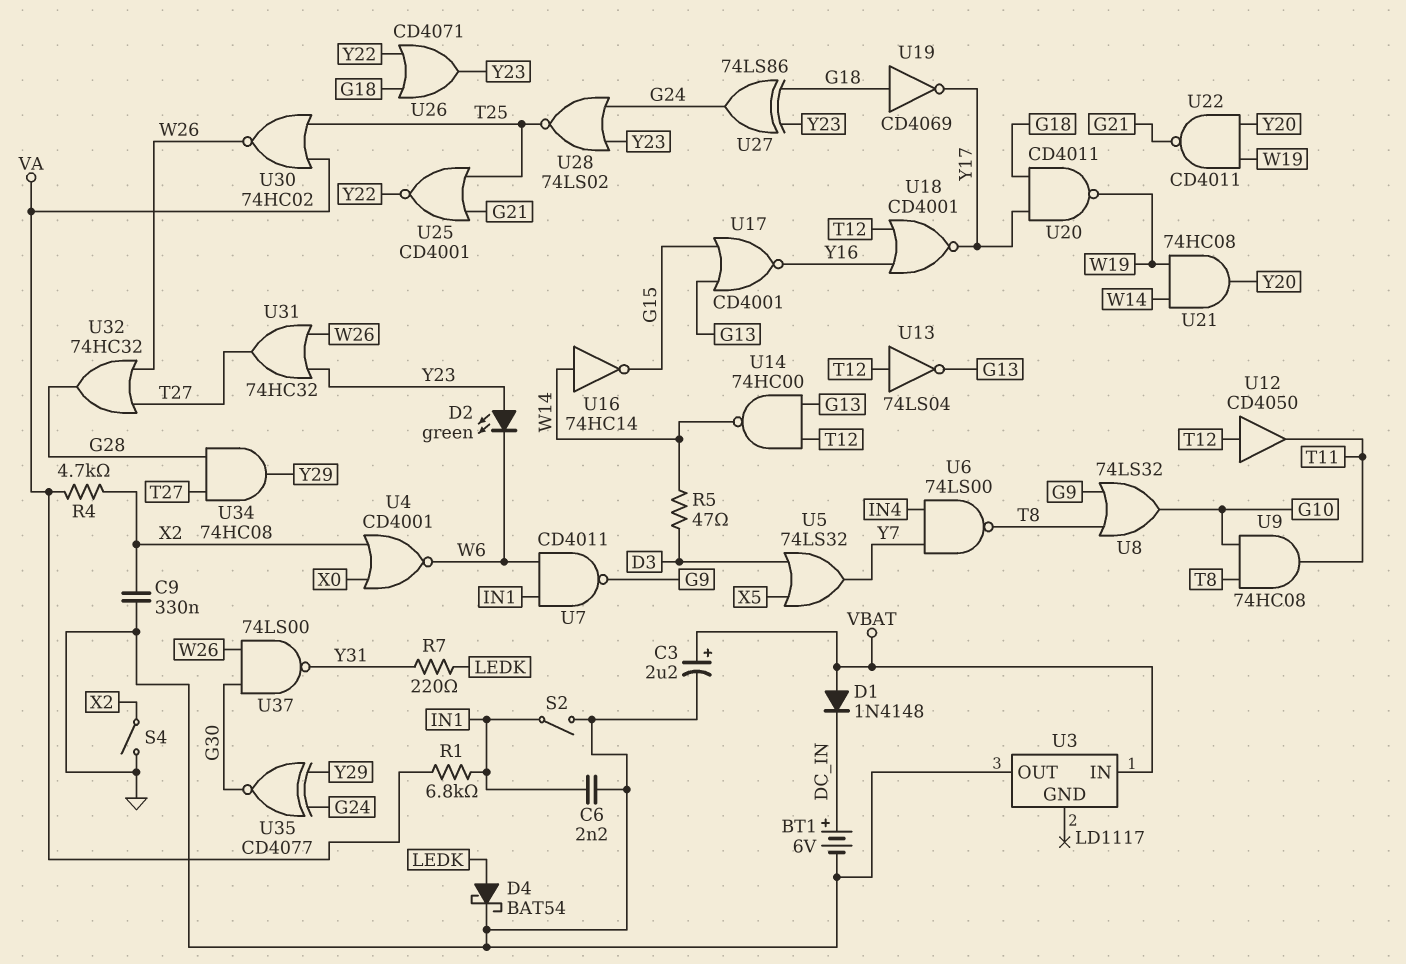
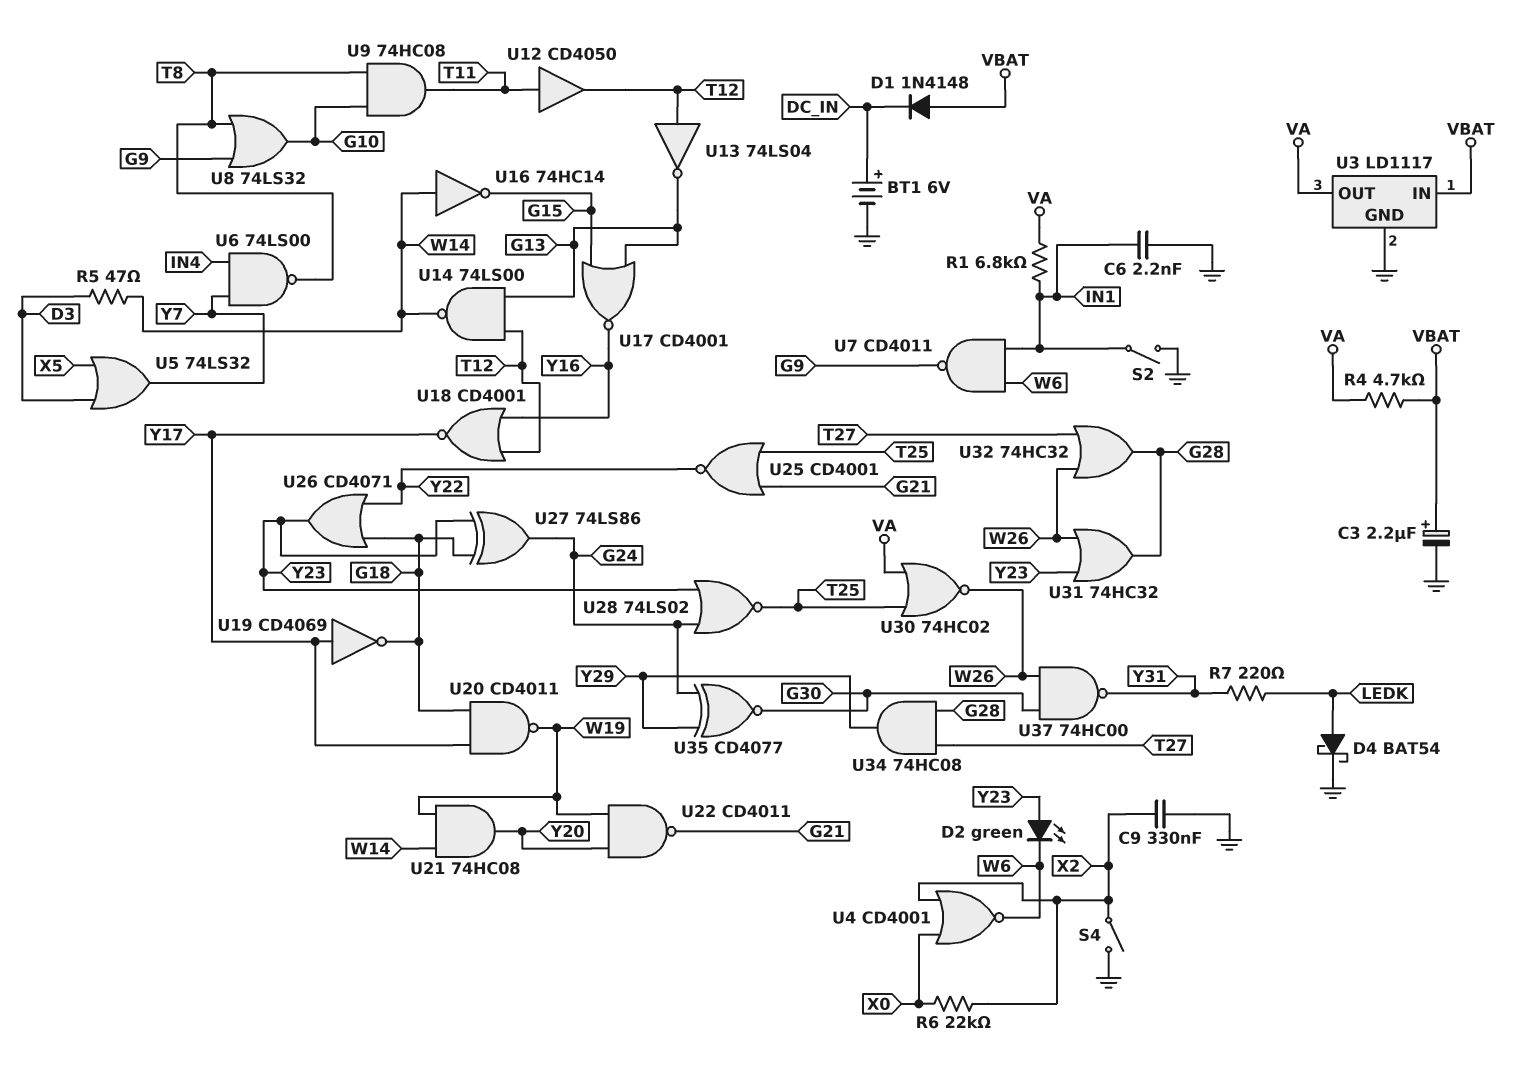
R4: 4.7k (VA, X2) -> 4.7k (VA, VBAT)
R6: none -> 22k (X0, X2)
U3 pin GND: none -> GND
U3 pin OUT: GND -> VA
U12: buffer CD4050 (in T12, out T11) -> buffer CD4050 (in T11, out T12)
U14: NAND 74HC00 (in G13, in T12, out W14) -> NAND 74LS00 (in G13, in T12, out W14)
U19: NOT CD4069 (in G18, out Y17) -> NOT CD4069 (in Y17, out G18)
U31: OR 74HC32 (in W26, in Y23, out T27) -> OR 74HC32 (in W26, in Y23, out G28)
U37: NAND 74LS00 (in G30, in W26, out Y31) -> NAND 74HC00 (in G30, in W26, out Y31)

